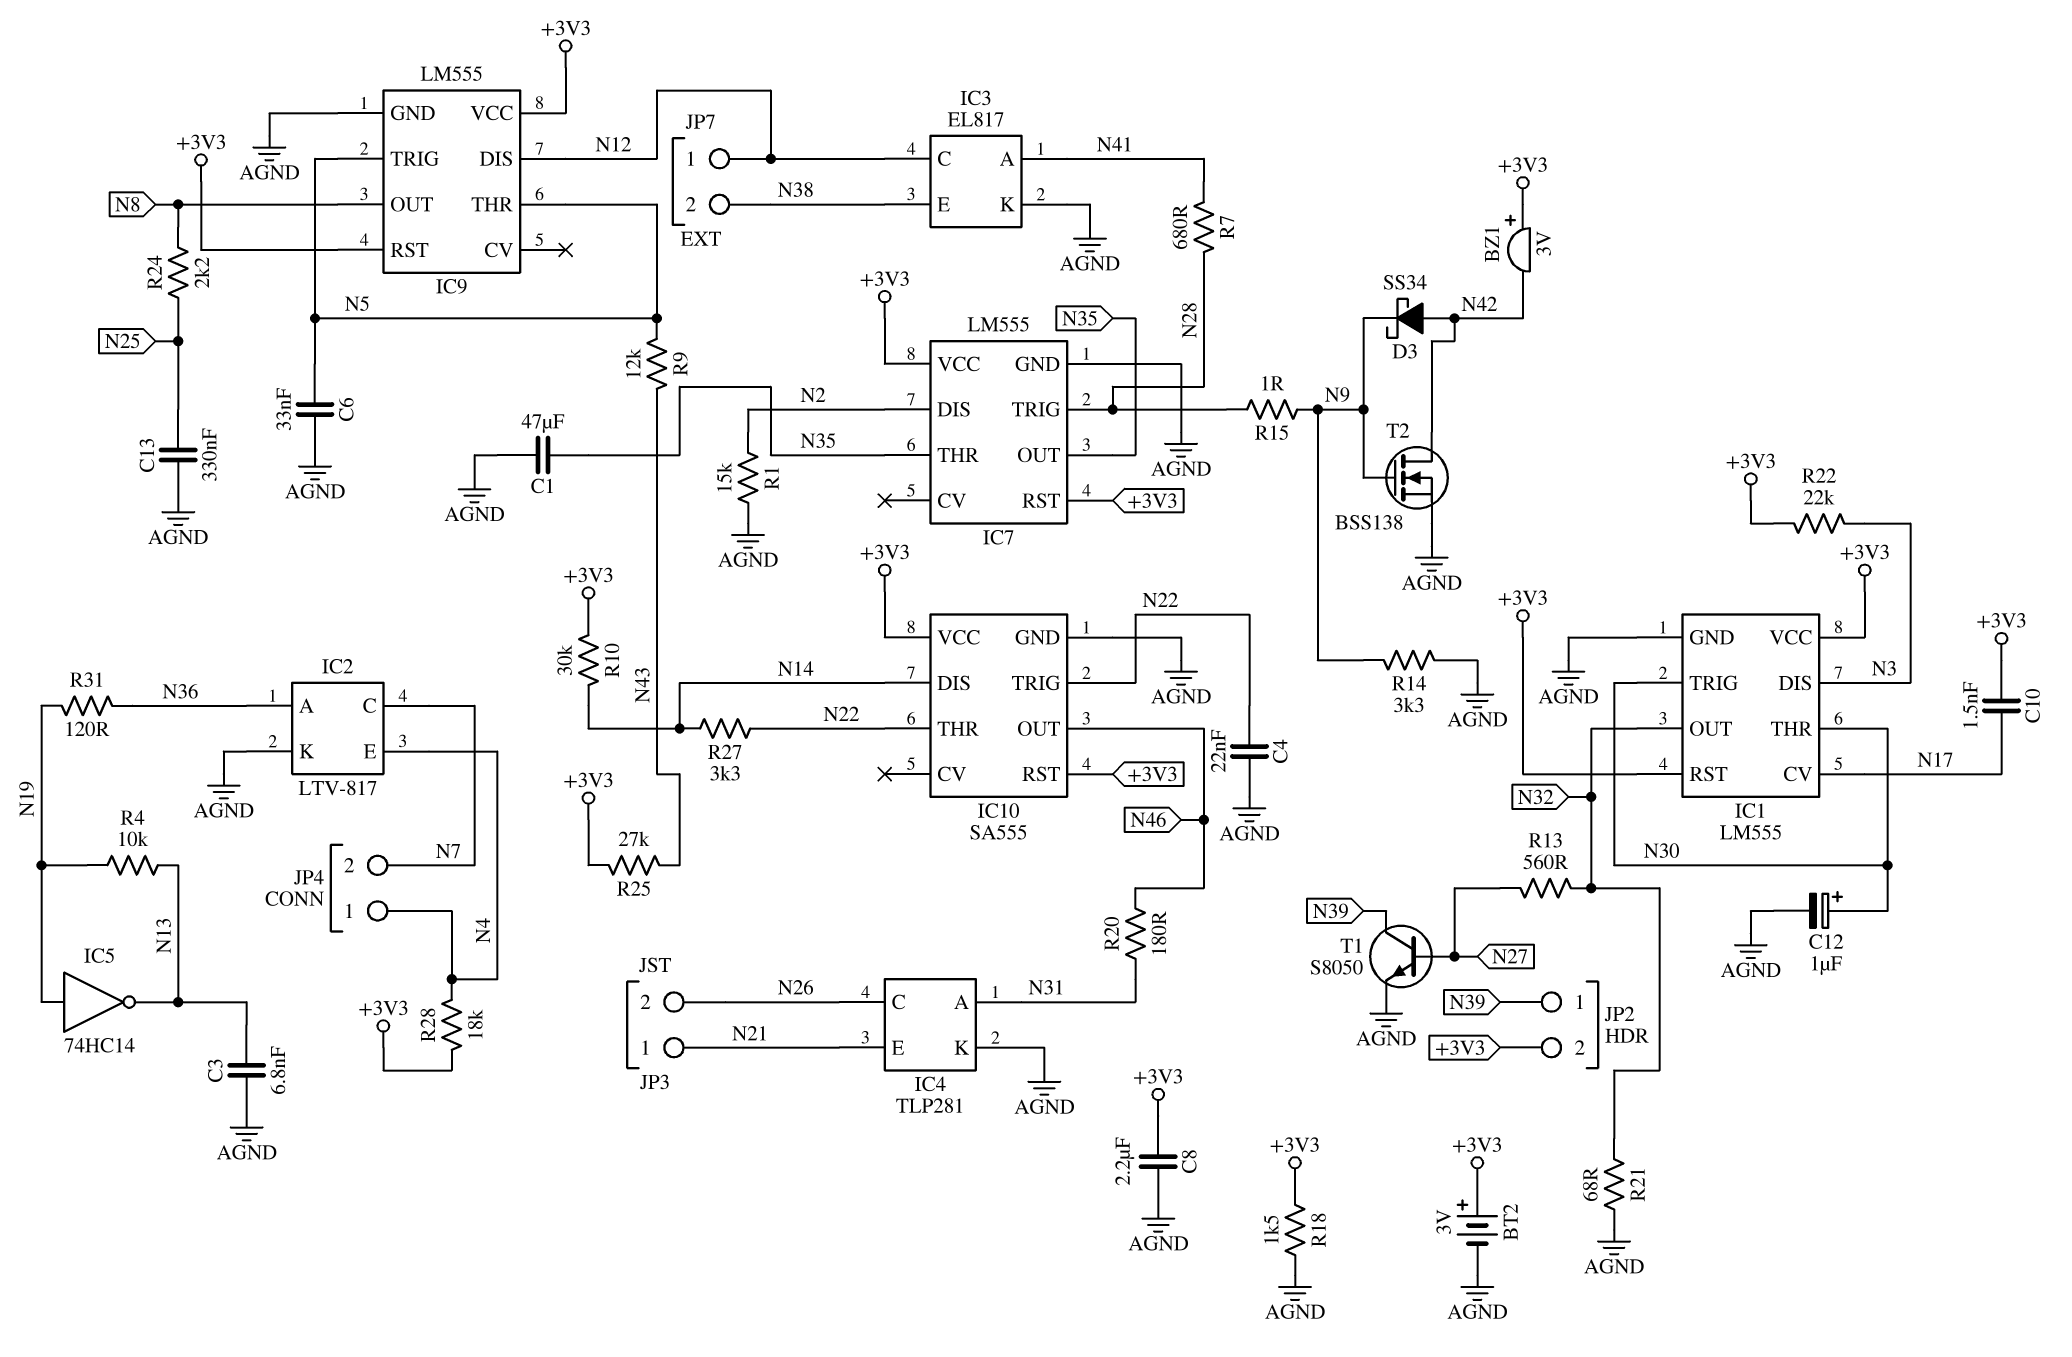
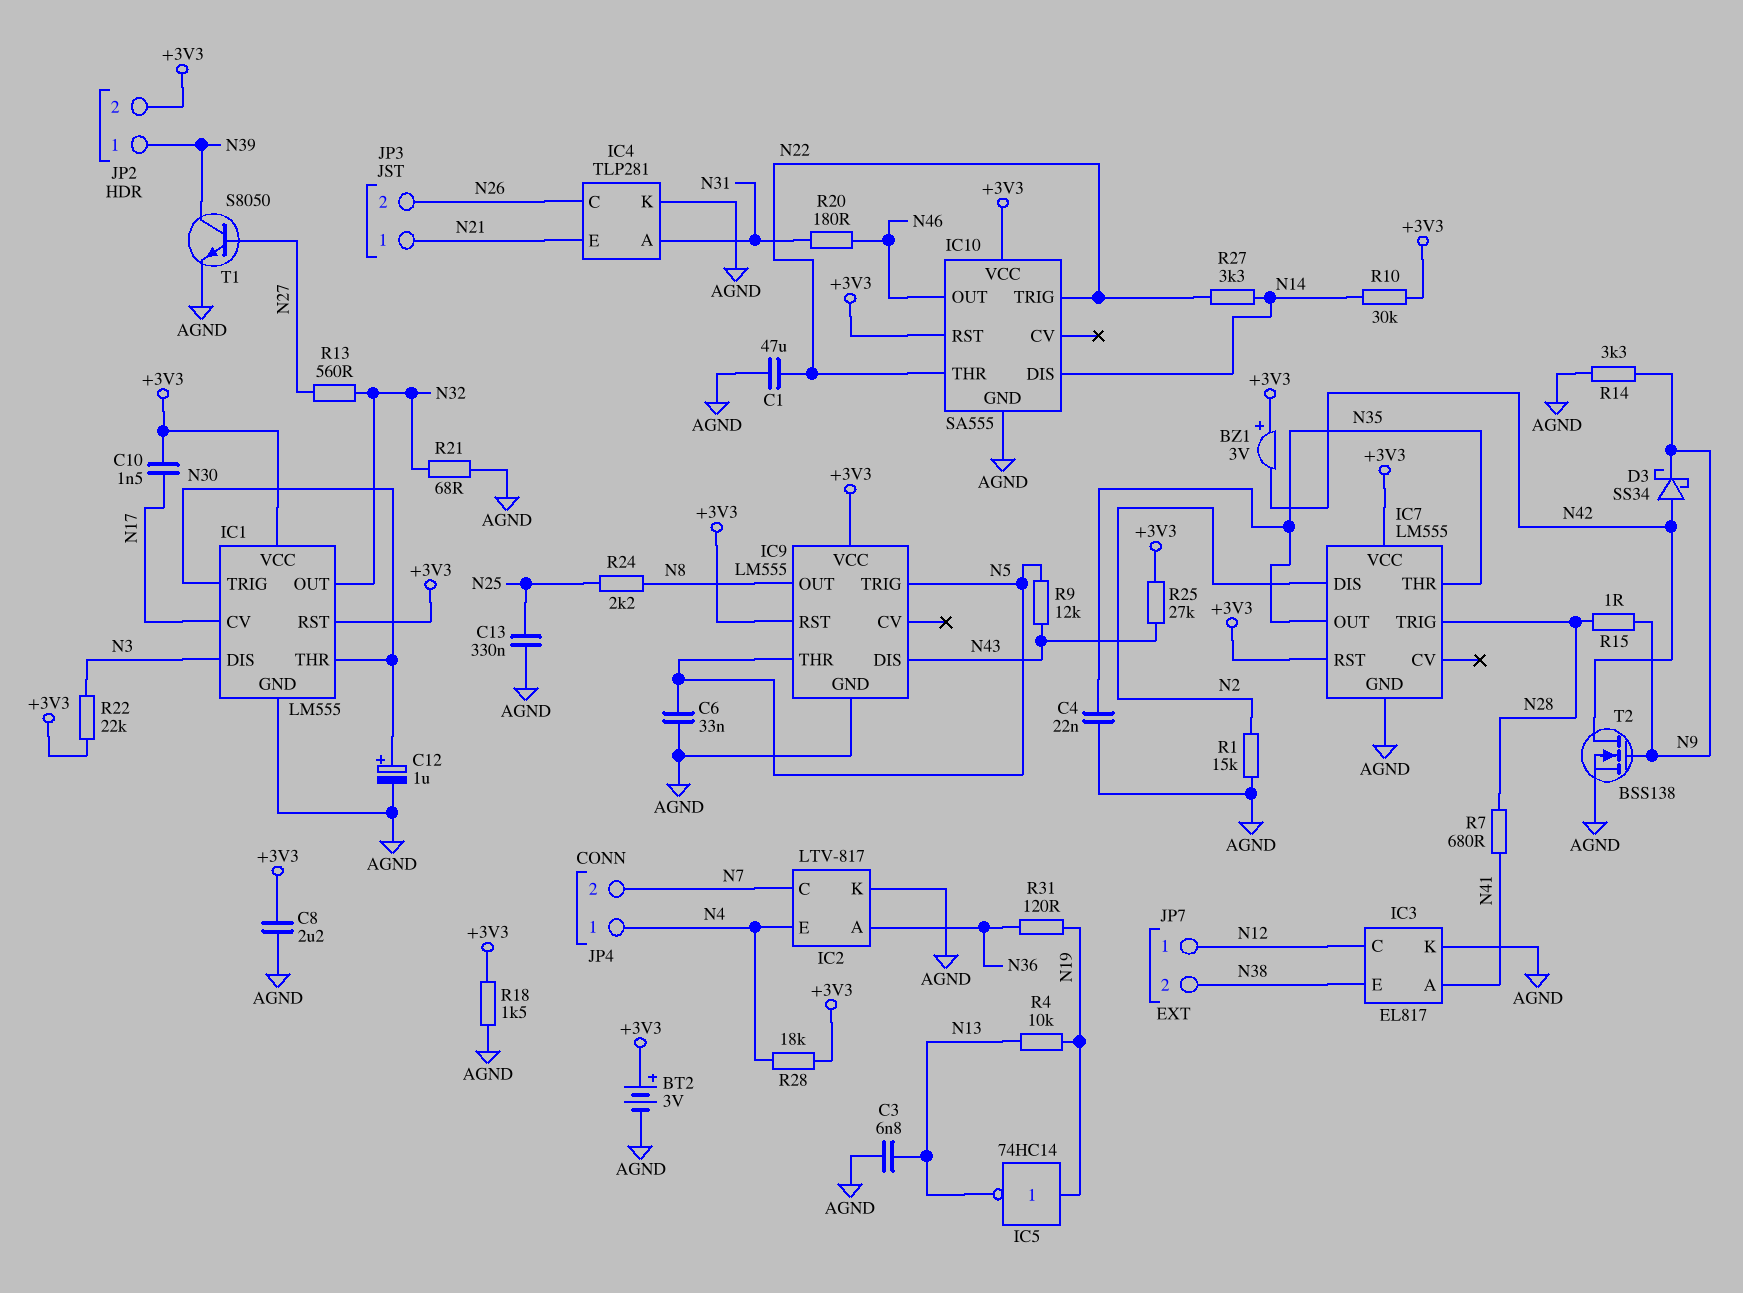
C1: 47uF (AGND, N35) -> 47uF (AGND, N22)
C4: 22nF (AGND, N22) -> 22nF (AGND, N35)
IC9 pin DIS: N12 -> N43

